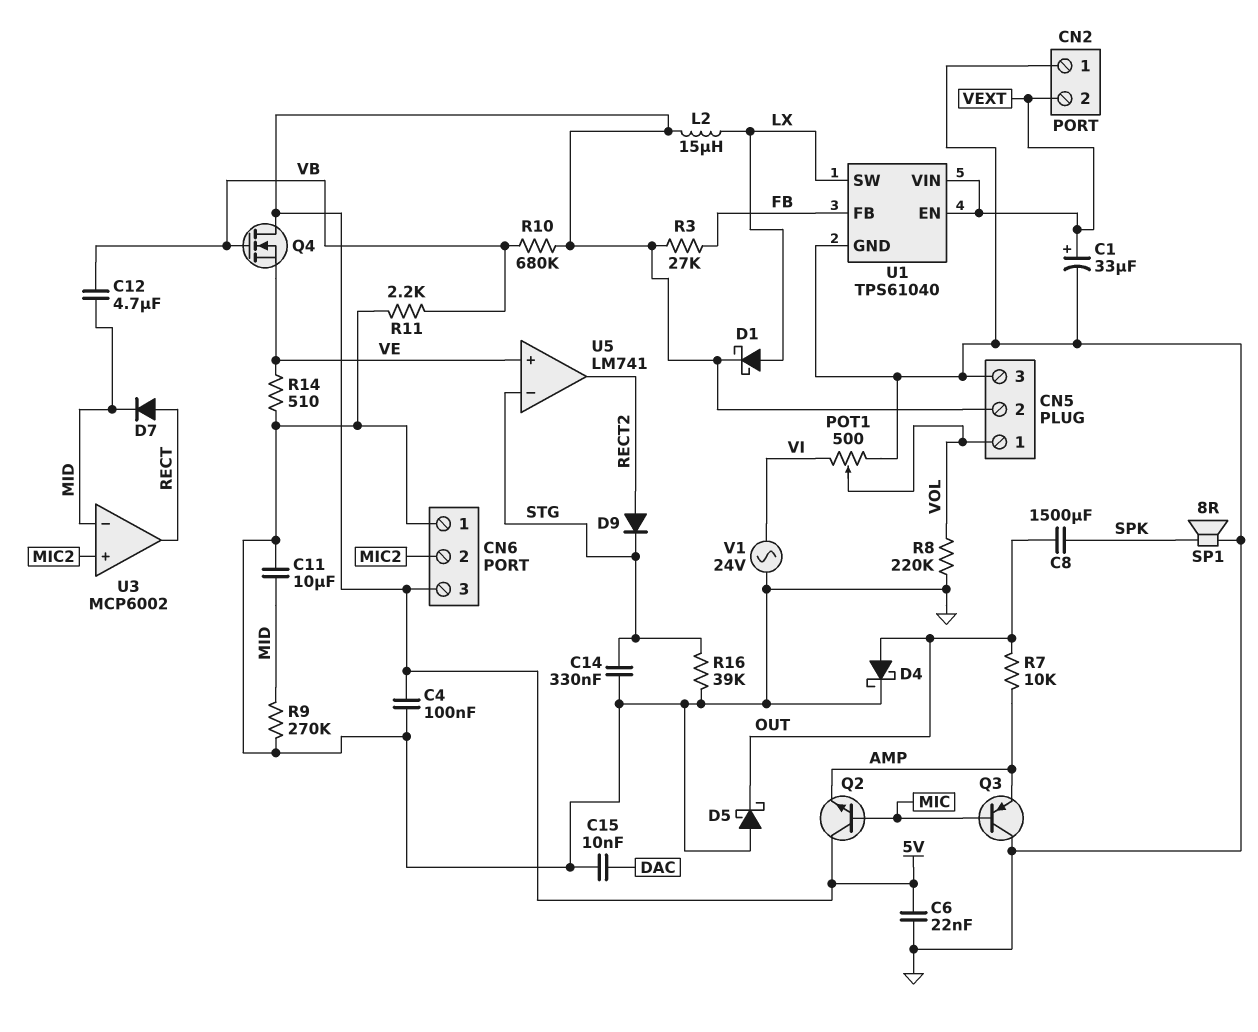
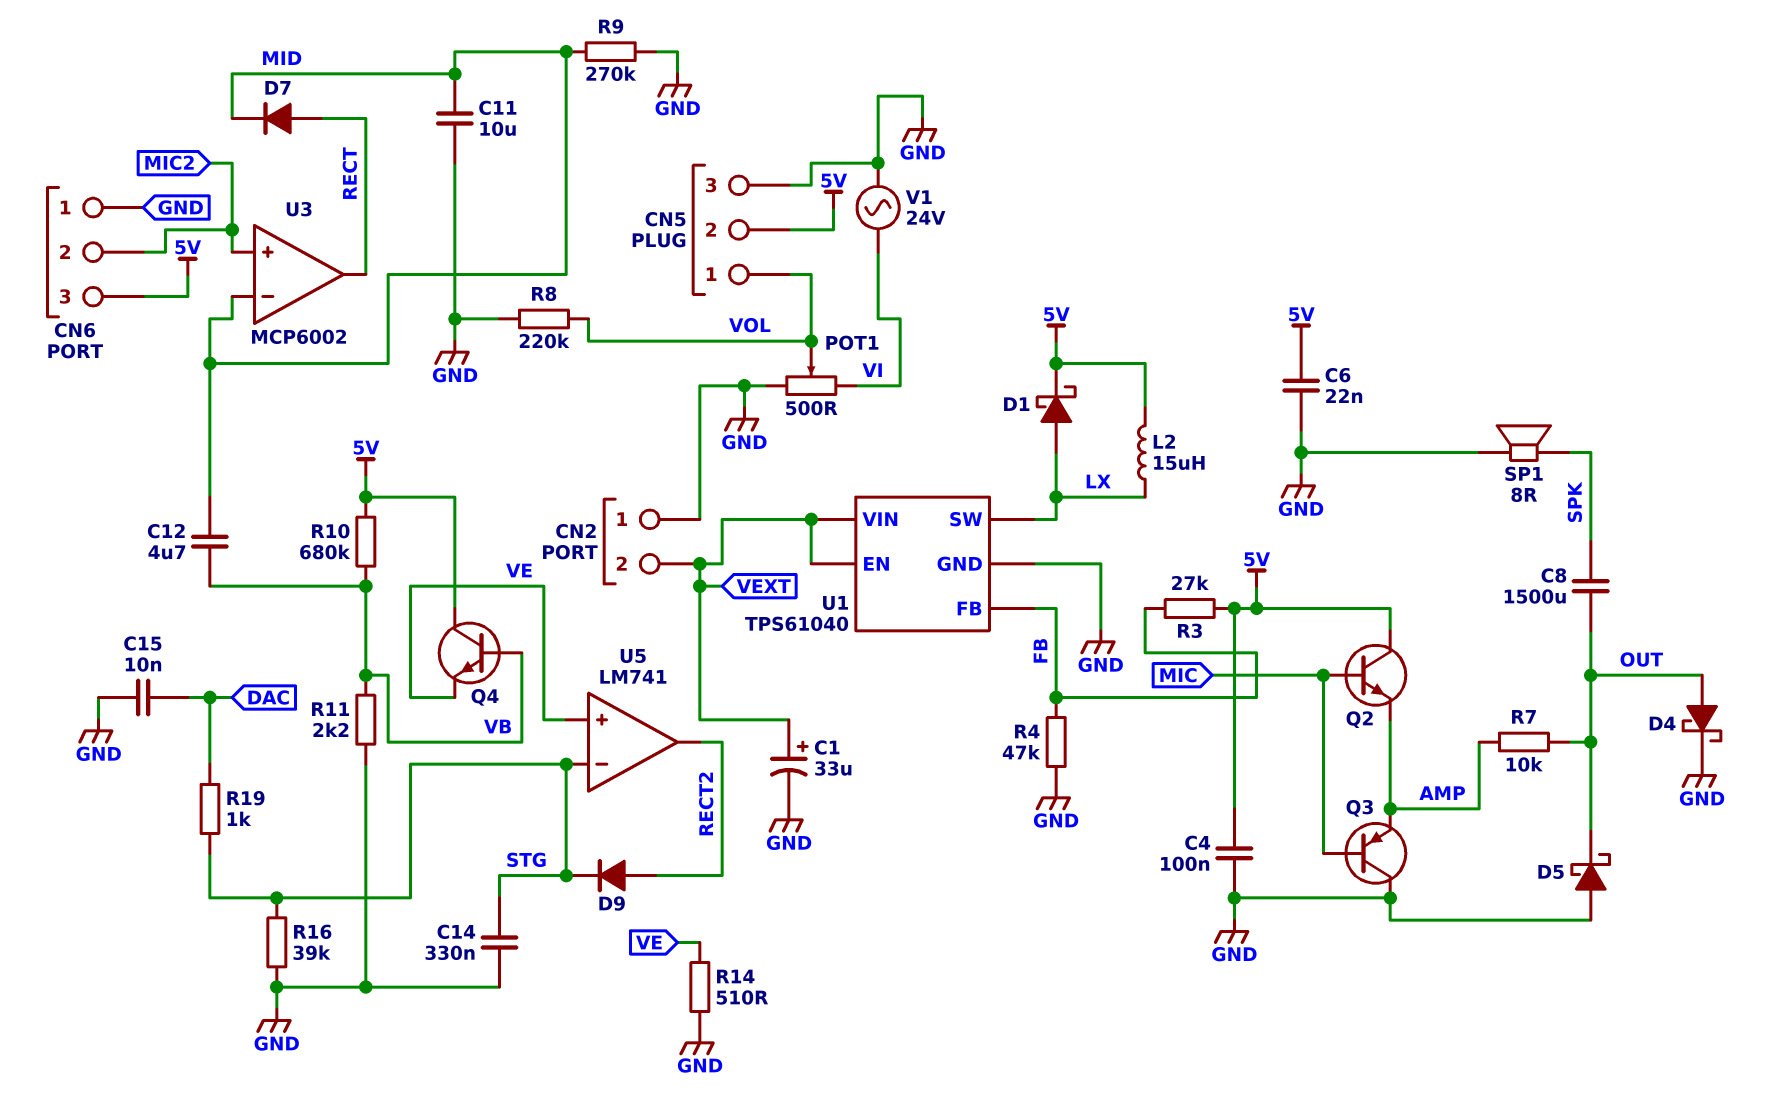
Q4: NMOS (G VB, D 5V, S VE) -> NPN (B VB, C 5V, E VE)
R4: none -> 47k (FB, GND)
R19: none -> 1k (DAC, STG)

